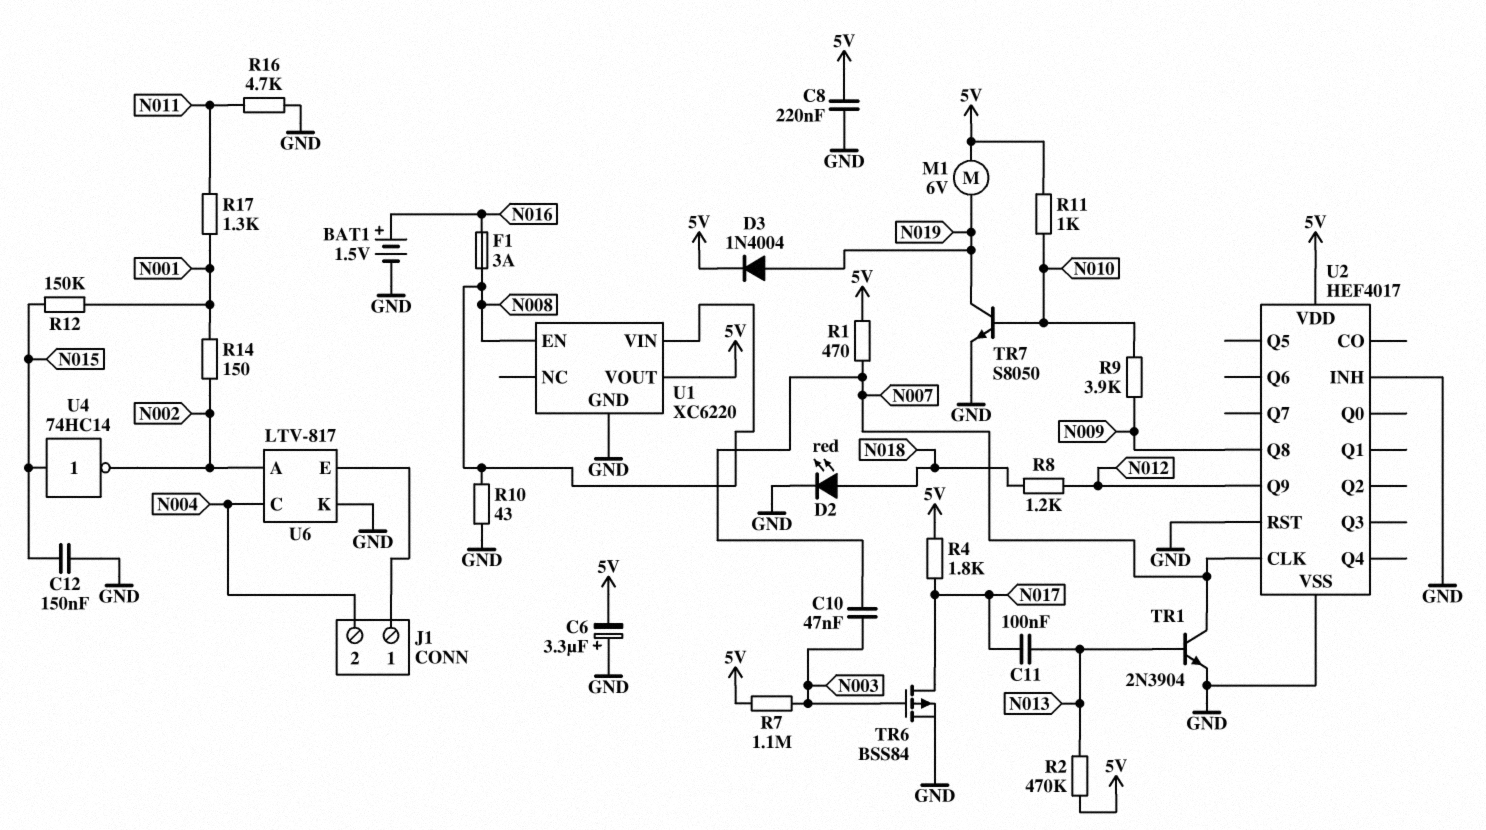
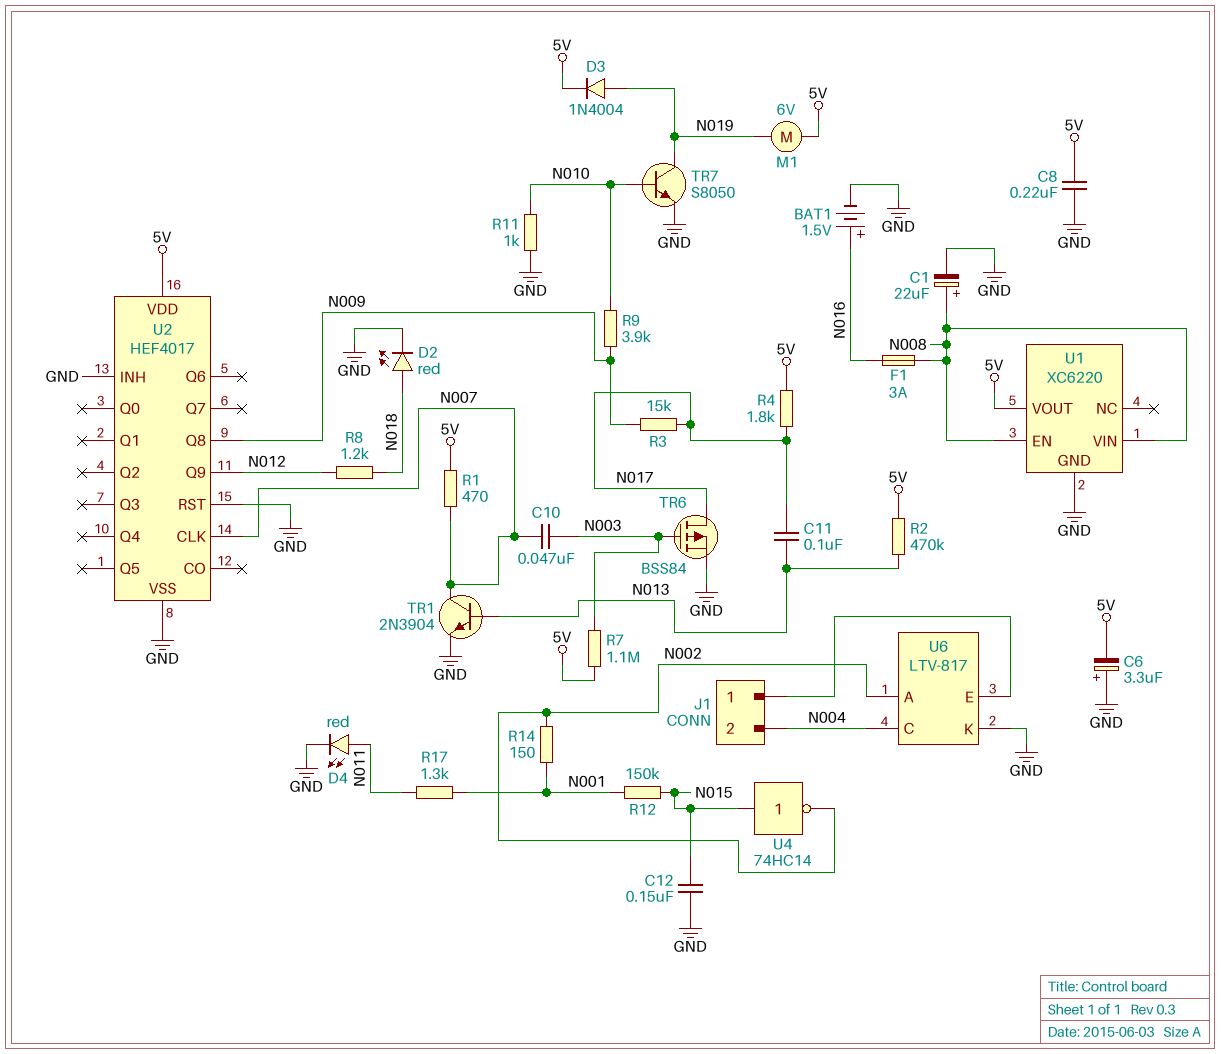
C1: none -> 22uF (plus N008, minus GND)
D4: none -> LED red (A N011, K GND)
R3: none -> 15k (N009, N017)
R10: 43 (GND, N008) -> none
R11: 1k (5V, N010) -> 1k (GND, N010)
R16: 4.7k (GND, N011) -> none

